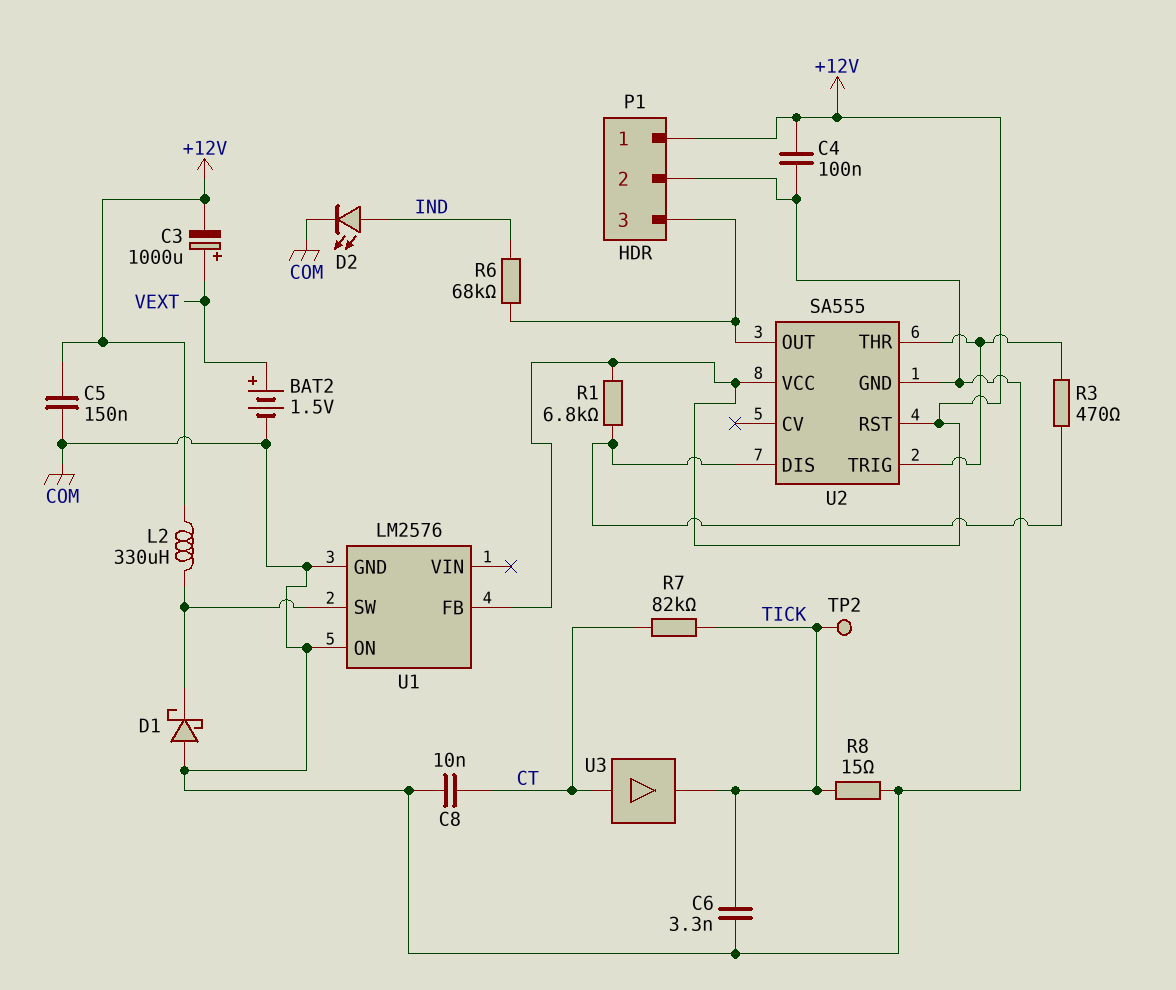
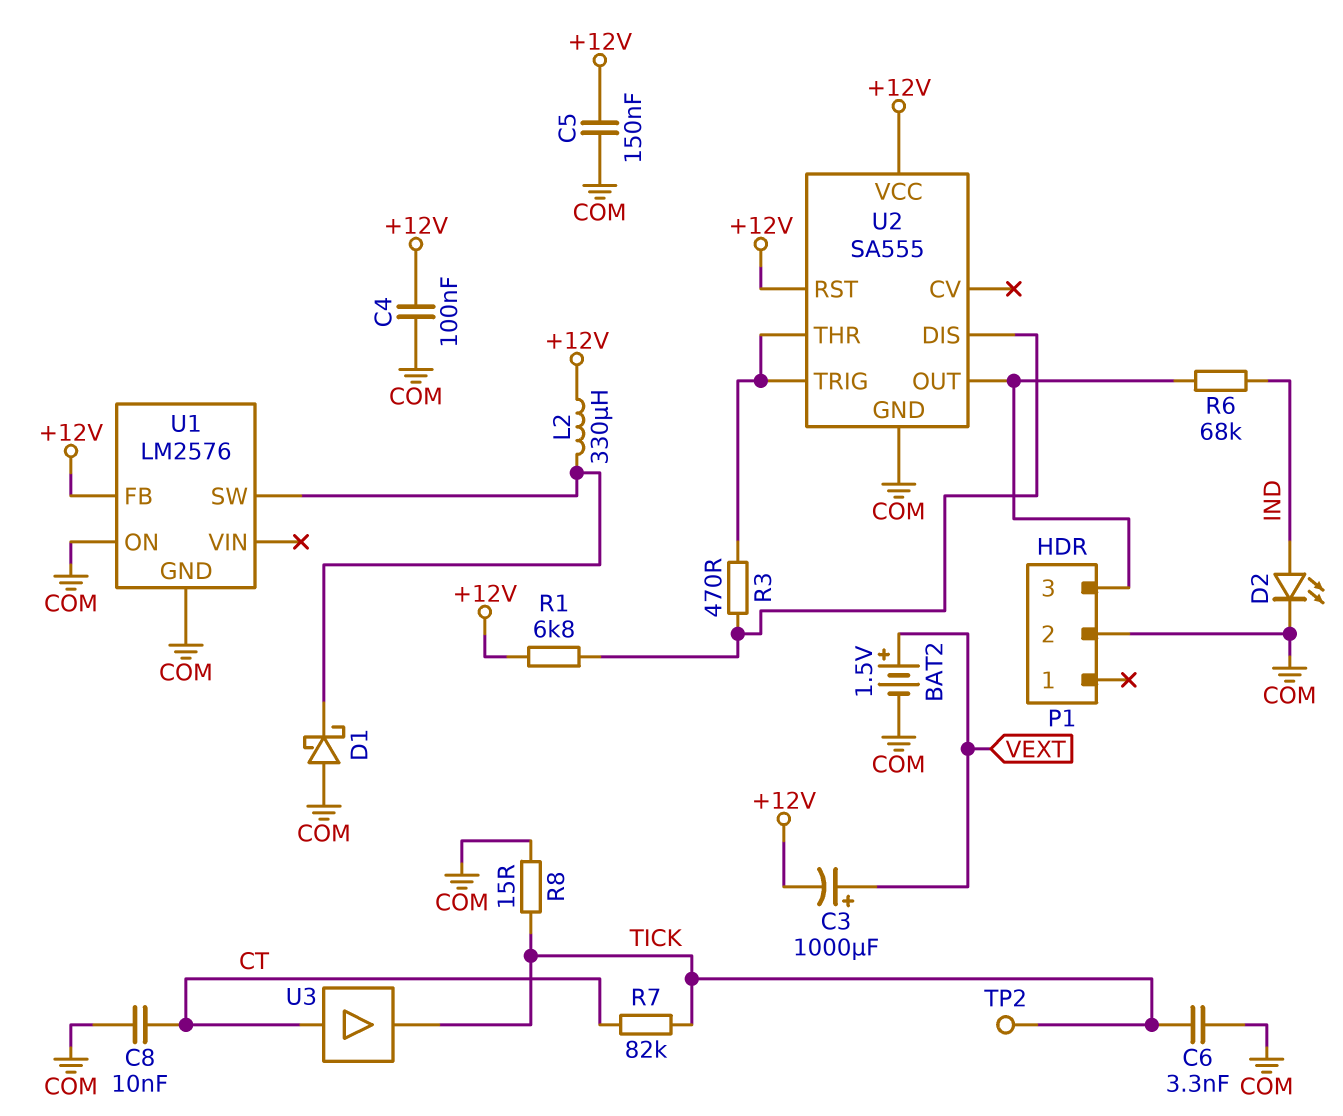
P1 pin 1: +12V -> none

